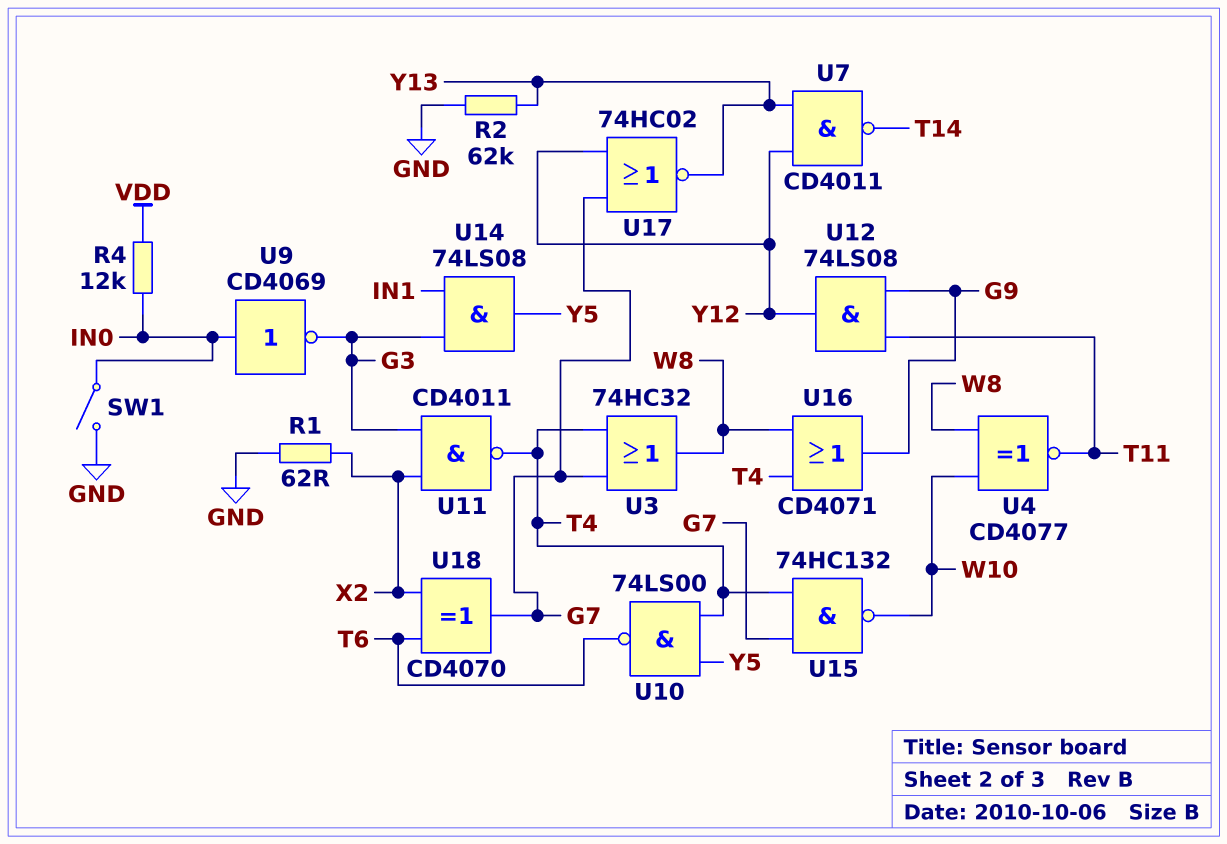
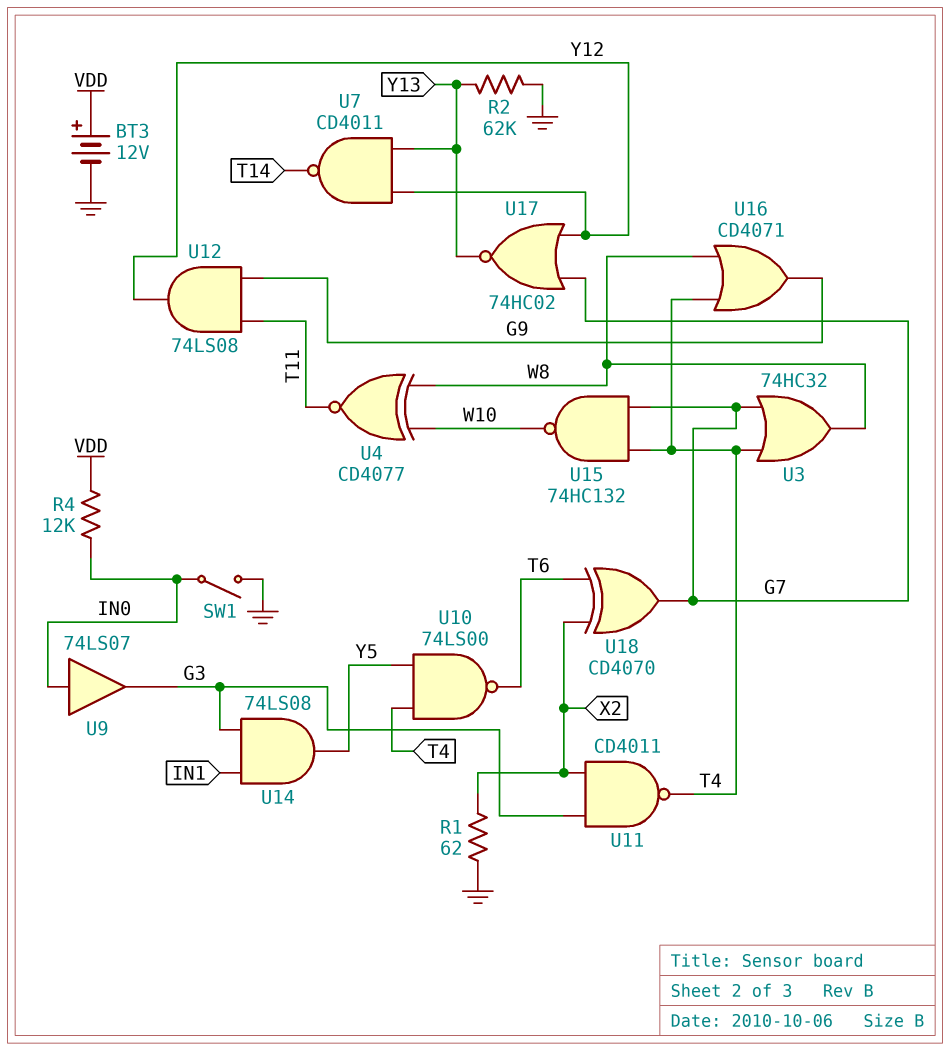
BT3: none -> 12V (plus VDD, minus GND)
U9: NOT CD4069 (in IN0, out G3) -> buffer 74LS07 (in IN0, out G3)

